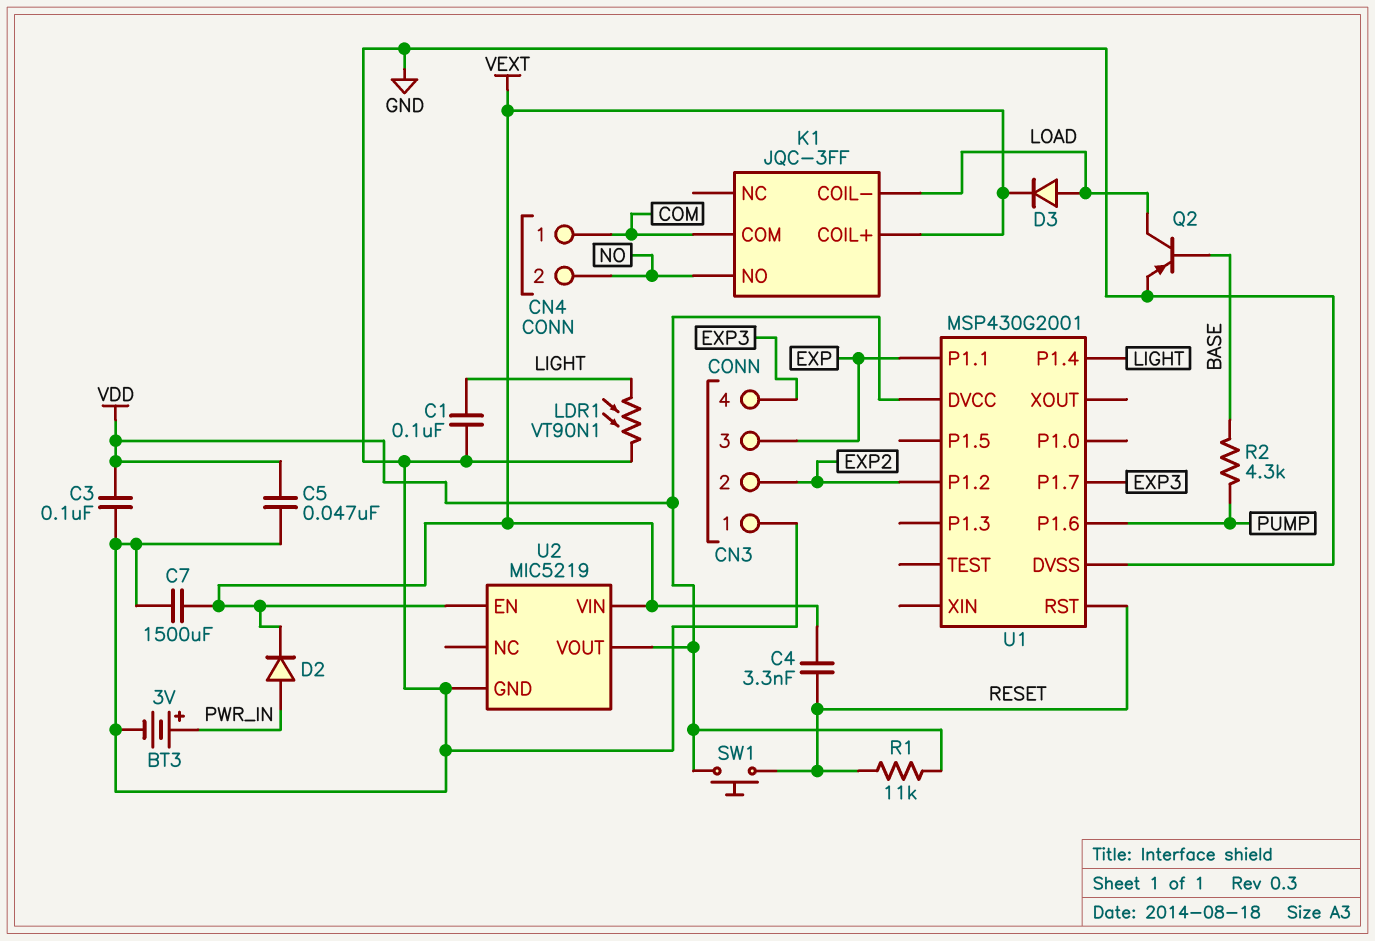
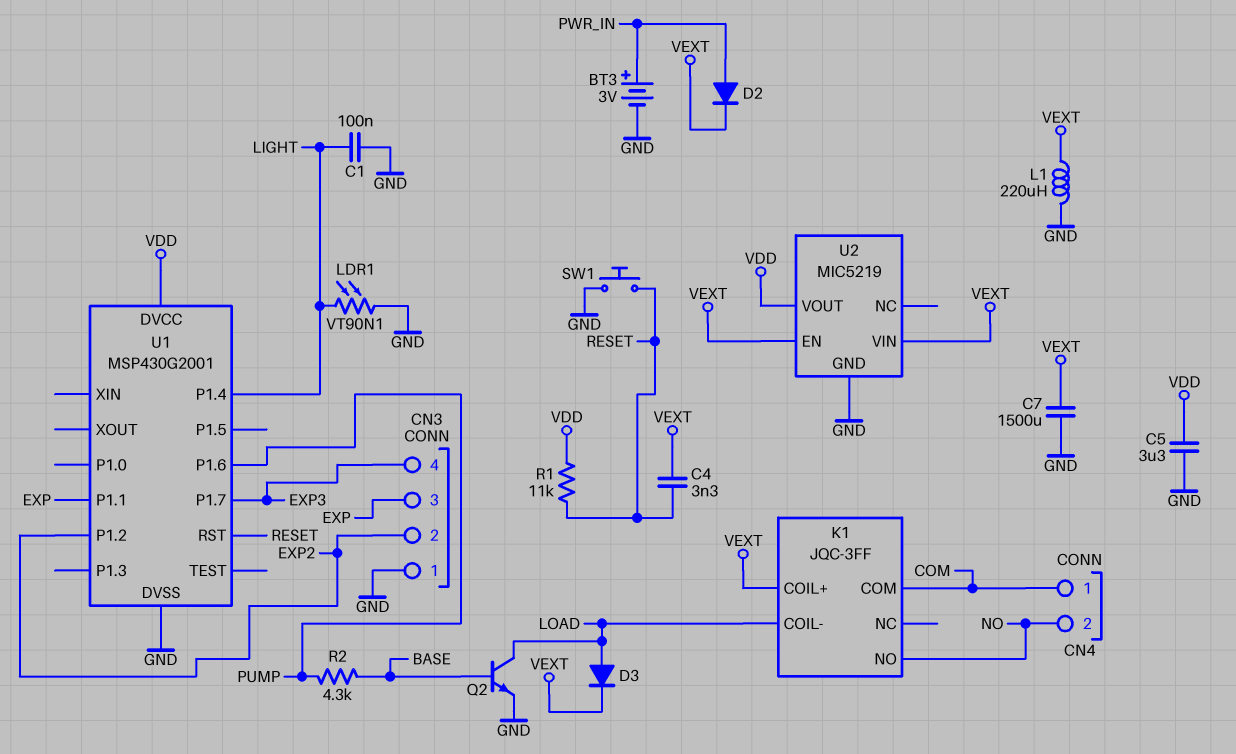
C3: 100nF (GND, VDD) -> none
C5: 47nF (GND, VDD) -> 3.3uF (GND, VDD)
L1: none -> 220uH (GND, VEXT)
Q2: PNP (B BASE, C LOAD, E GND) -> NPN (B BASE, C LOAD, E GND)
SW1: button (RESET, VDD) -> button (GND, RESET)

